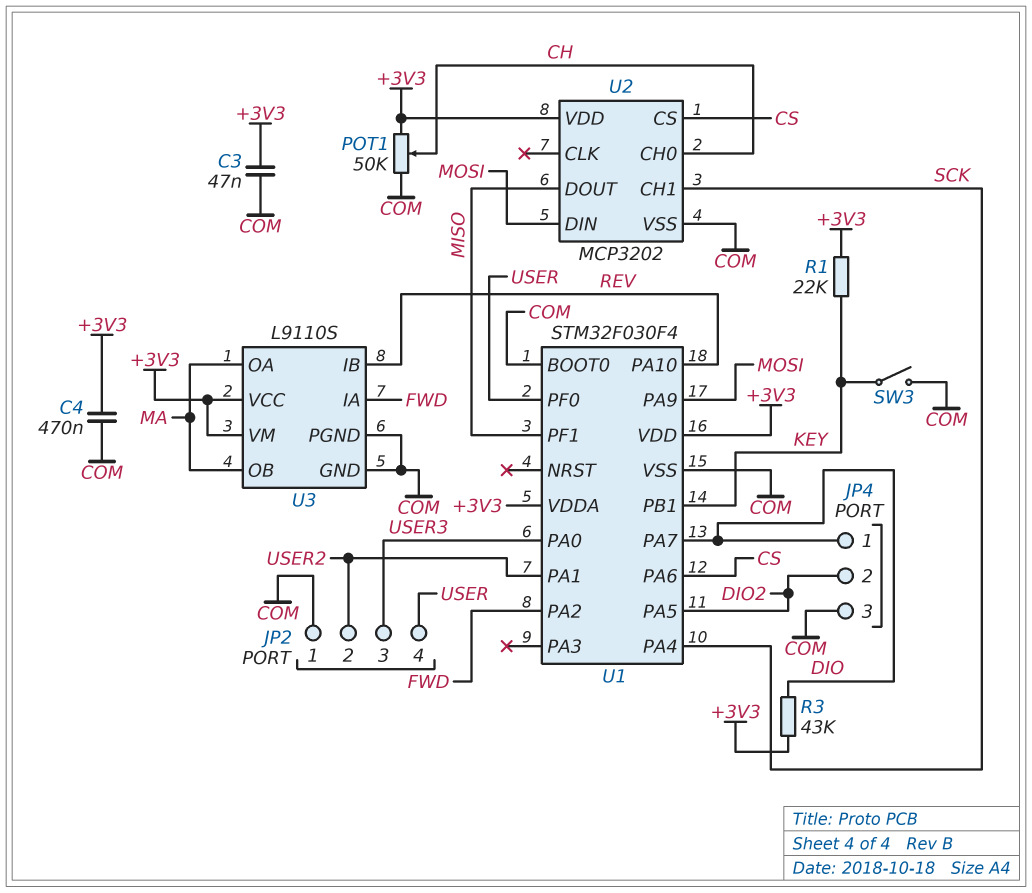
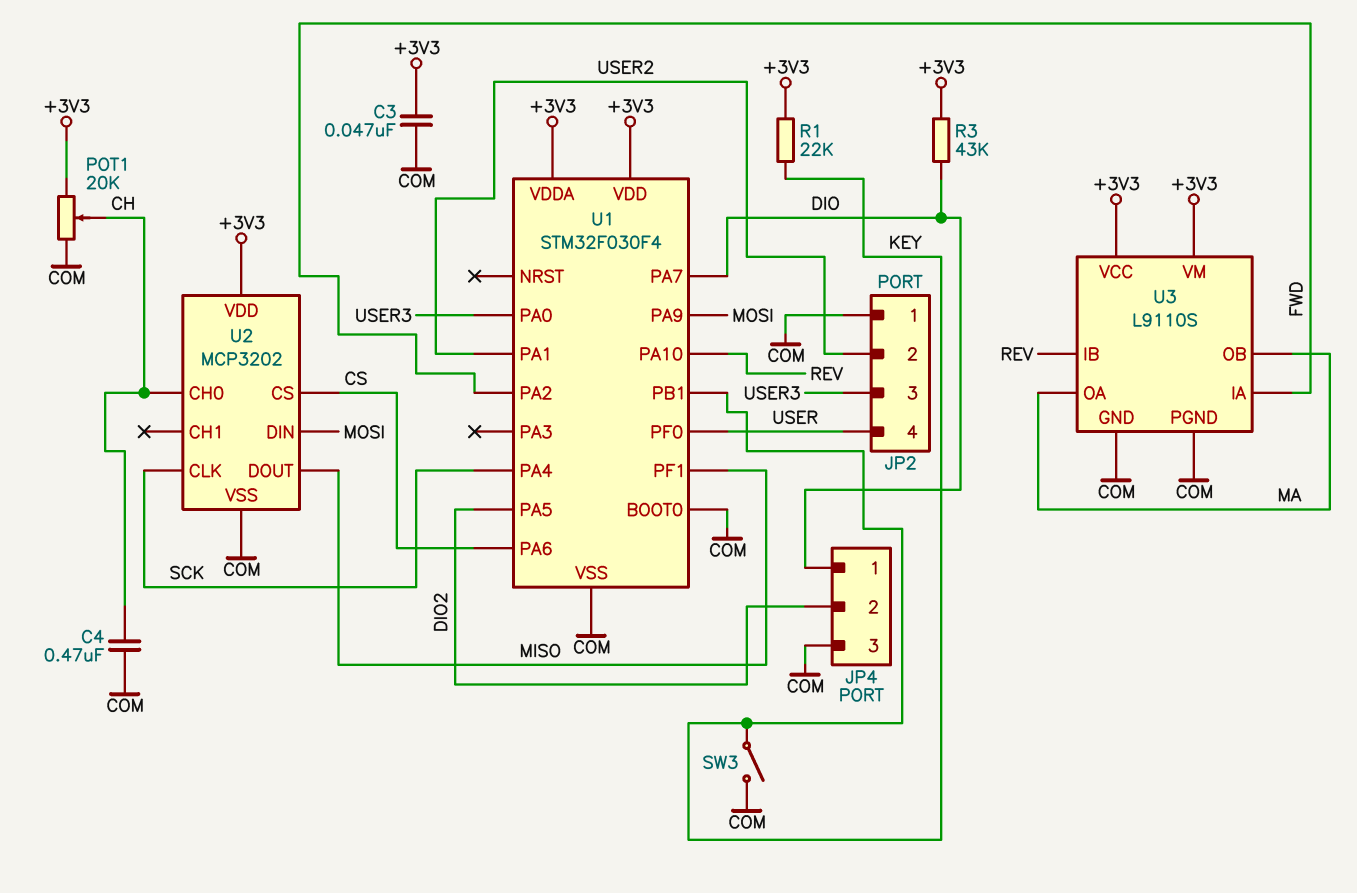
C4: 470nF (+3V3, COM) -> 470nF (CH, COM)
POT1: 50k (+3V3, COM, wiper CH) -> 20k (+3V3, COM, wiper CH)
U2 pin CH1: SCK -> none
U2 pin CLK: none -> SCK

